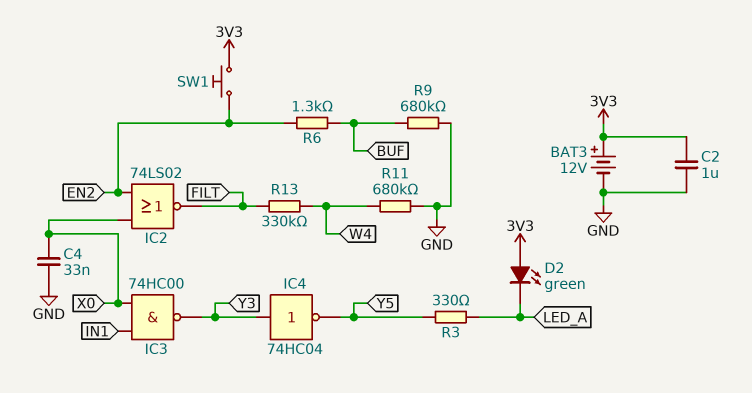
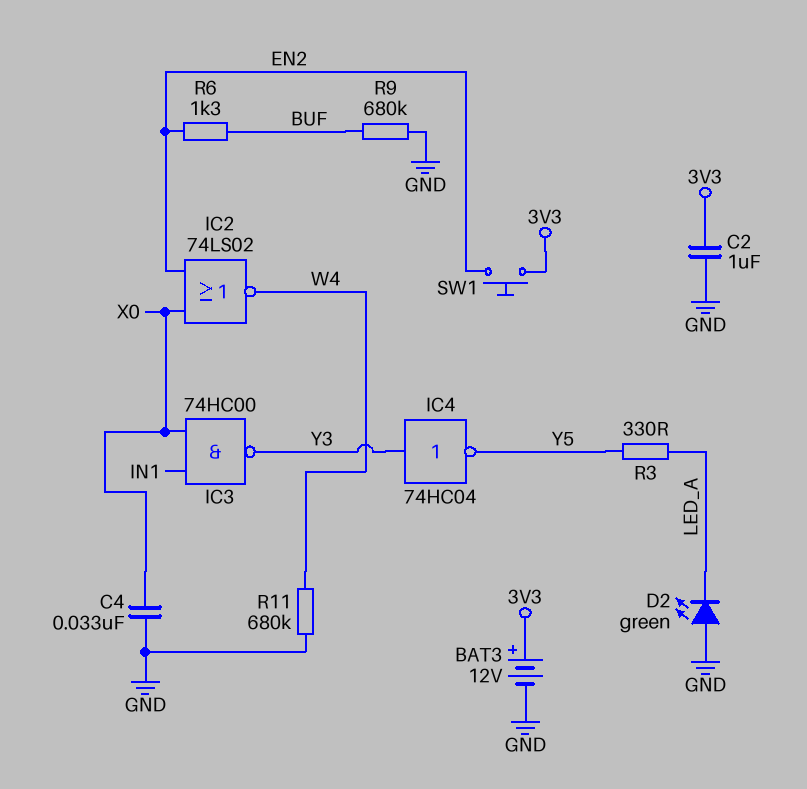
D2: LED green (A 3V3, K LED_A) -> LED green (A GND, K LED_A)
IC2: NOR 74LS02 (in EN2, in X0, out FILT) -> NOR 74LS02 (in EN2, in X0, out W4)
R13: 330k (FILT, W4) -> none

